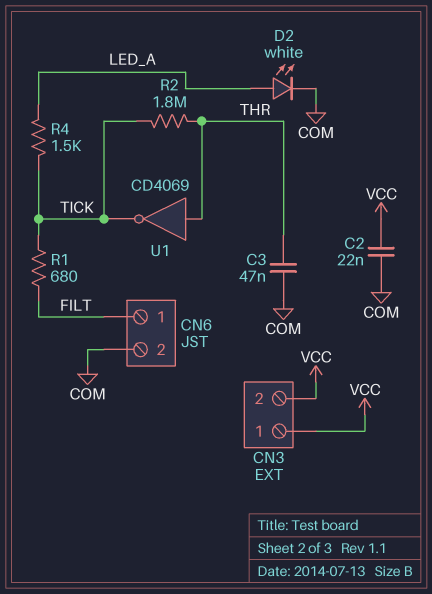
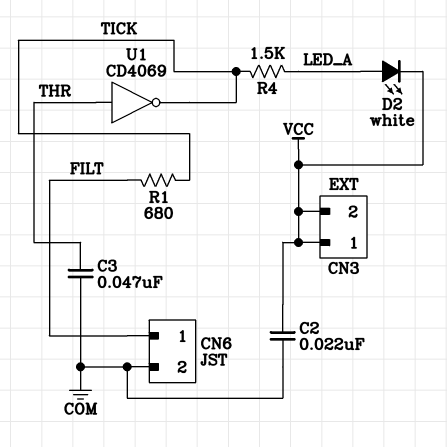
D2: LED white (A LED_A, K COM) -> LED white (A LED_A, K VCC)
R2: 1.8M (THR, TICK) -> none

